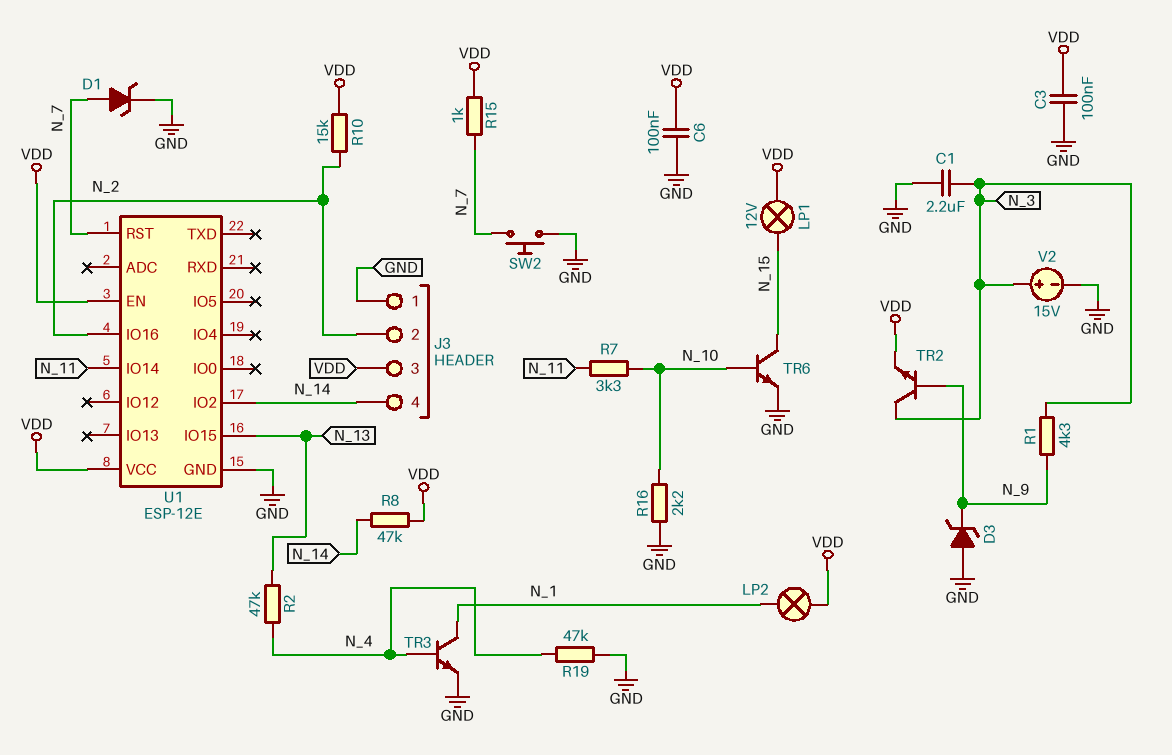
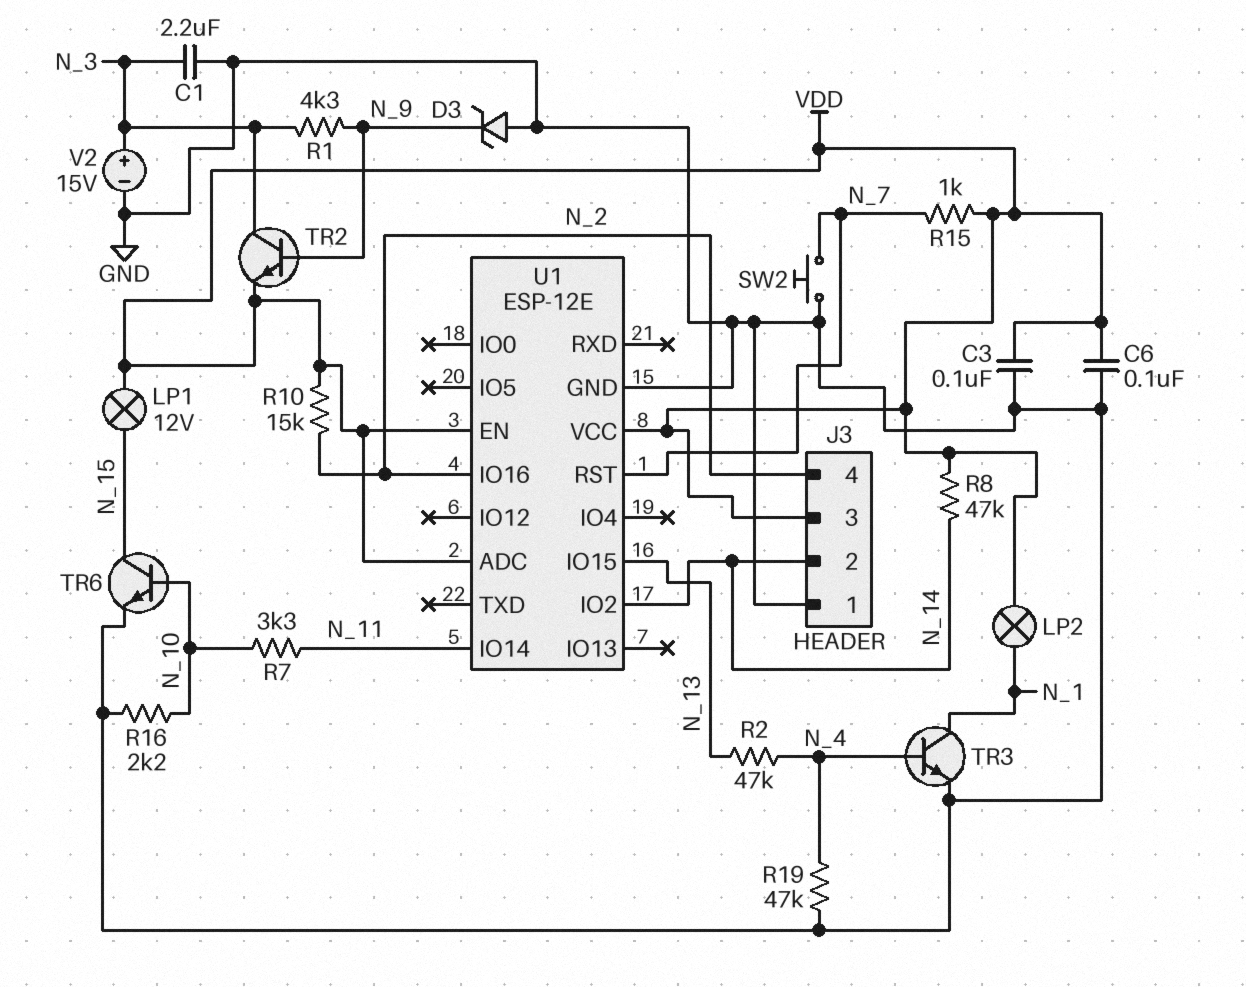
D1: zener (A N_7, K GND) -> none
J3 pin 2: N_2 -> N_14
J3 pin 4: N_14 -> N_2
U1 pin ADC: none -> VDD

